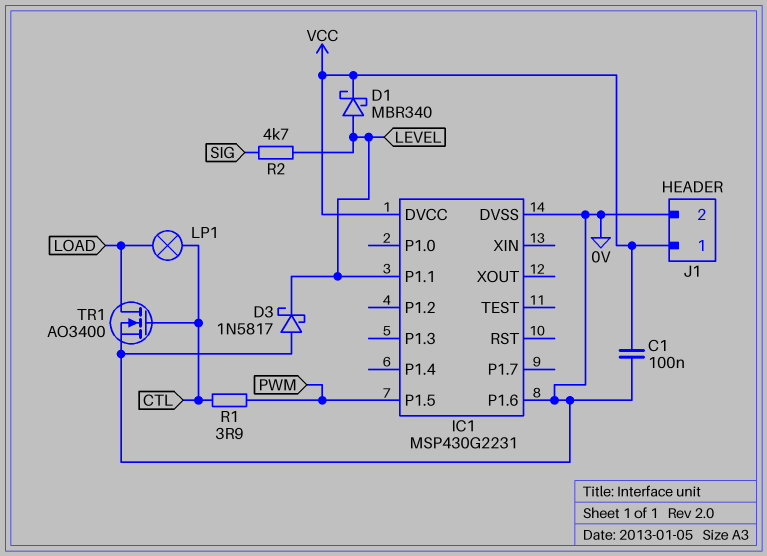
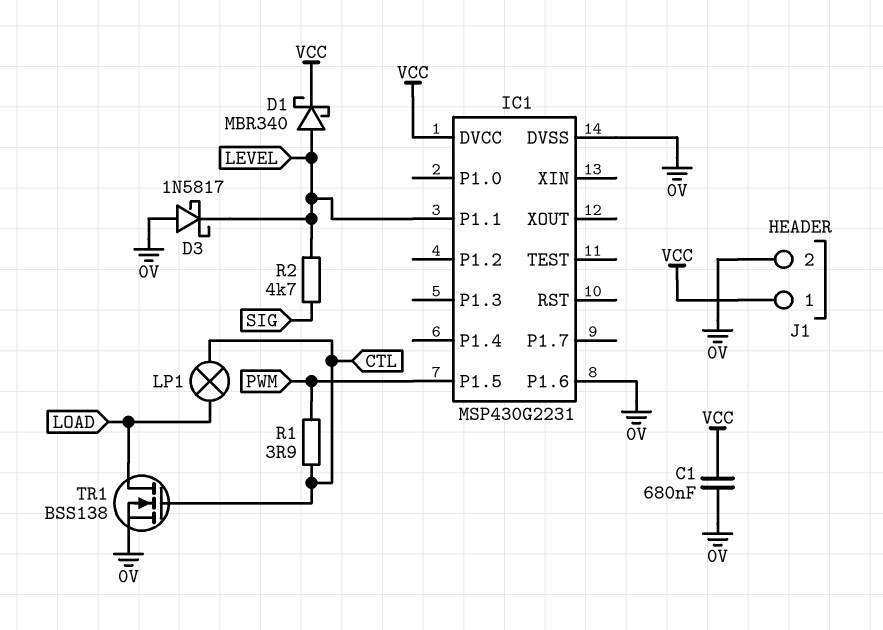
C1: 100nF (0V, VCC) -> 680nF (0V, VCC)
TR1: NMOS AO3400 (G CTL, D LOAD, S 0V) -> NMOS BSS138 (G CTL, D LOAD, S 0V)

